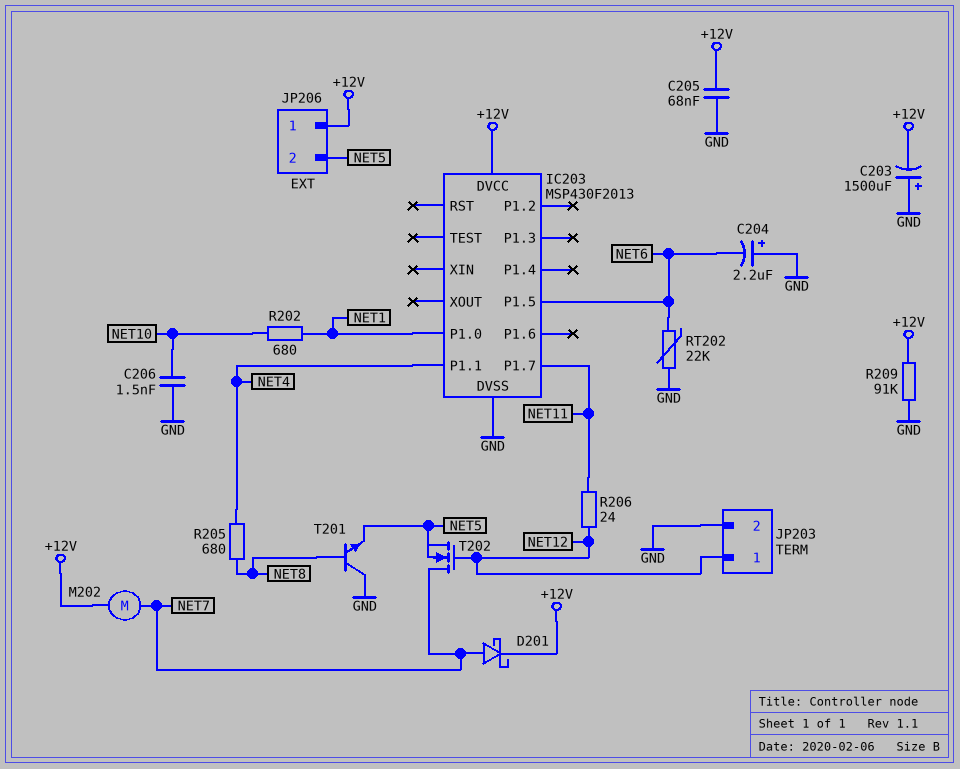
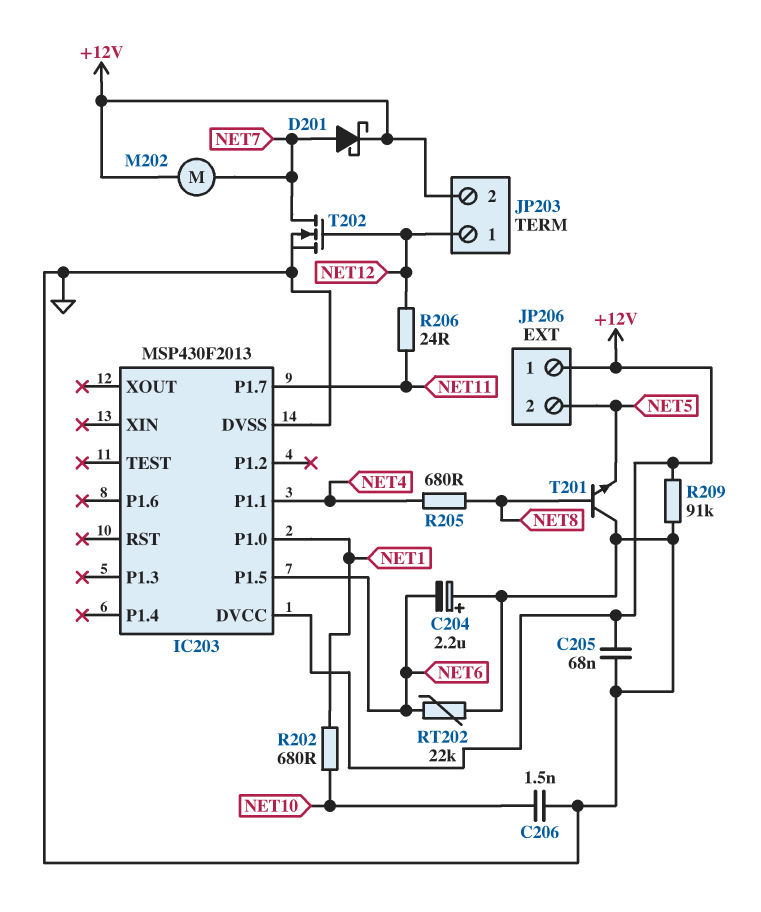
C203: 1500uF (plus GND, minus +12V) -> none
JP203 pin 2: GND -> +12V
T202: NMOS (G NET12, D NET7, S NET5) -> NMOS (G NET12, D NET7, S GND)

